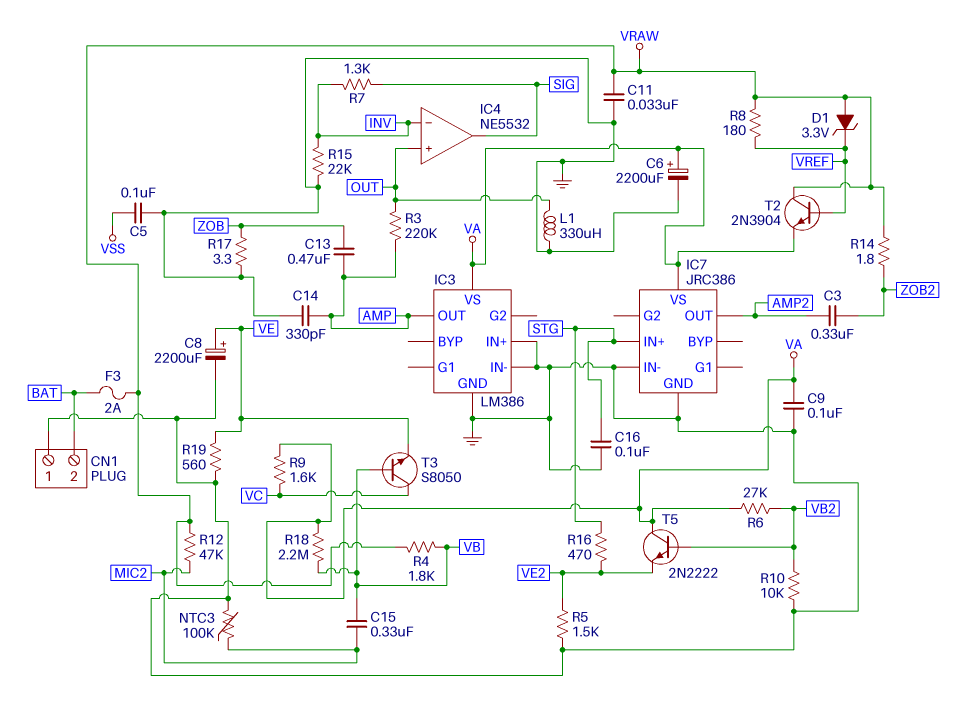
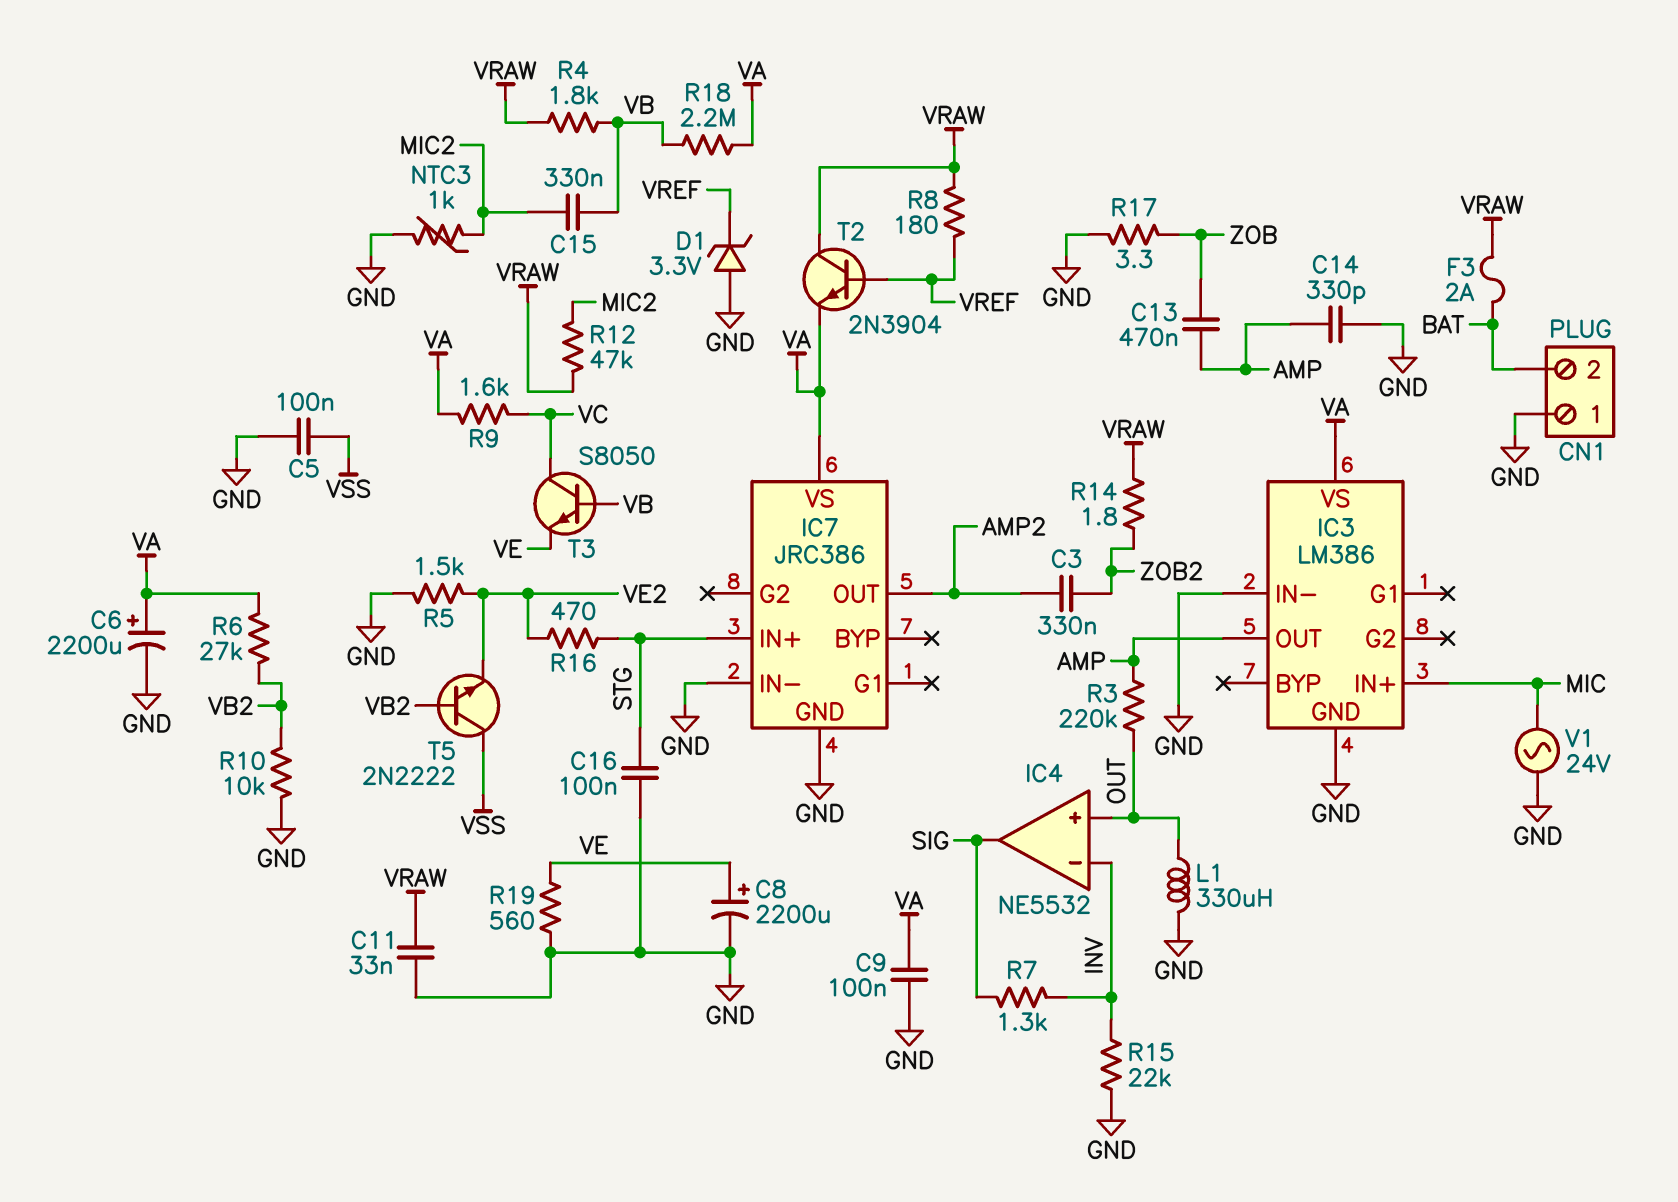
D1: zener 3.3V (A VRAW, K VREF) -> zener 3.3V (A GND, K VREF)
IC3 pin IN+: GND -> MIC
NTC3: 100k (GND, MIC2) -> 1k (GND, MIC2)
T5: NPN 2N2222 (B VB2, C VA, E VE2) -> NPN 2N2222 (B VB2, C VSS, E VE2)
V1: none -> AC 24V (GND, MIC)

